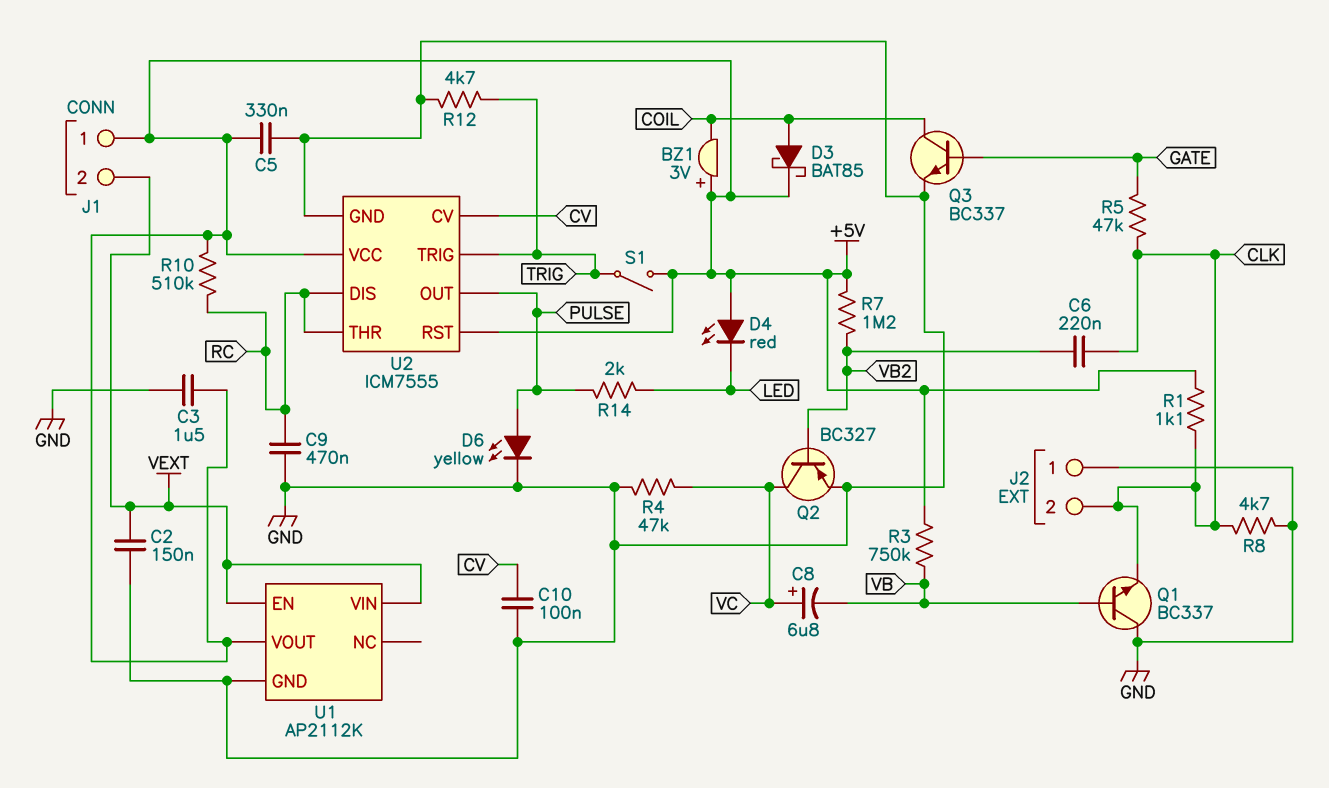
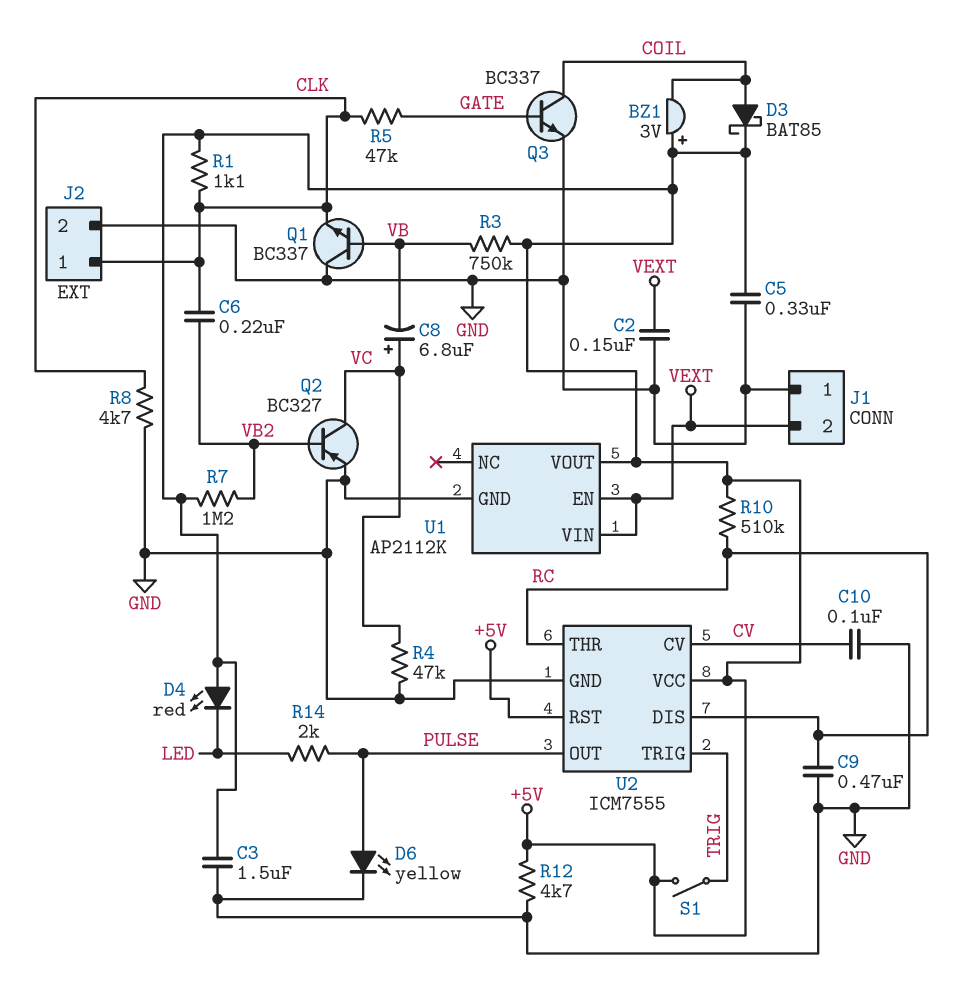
J1 pin 1: +5V -> GND
J2 pin 1: GND -> CLK
J2 pin 2: CLK -> GND
R12: 4.7k (GND, TRIG) -> 4.7k (+5V, GND)

